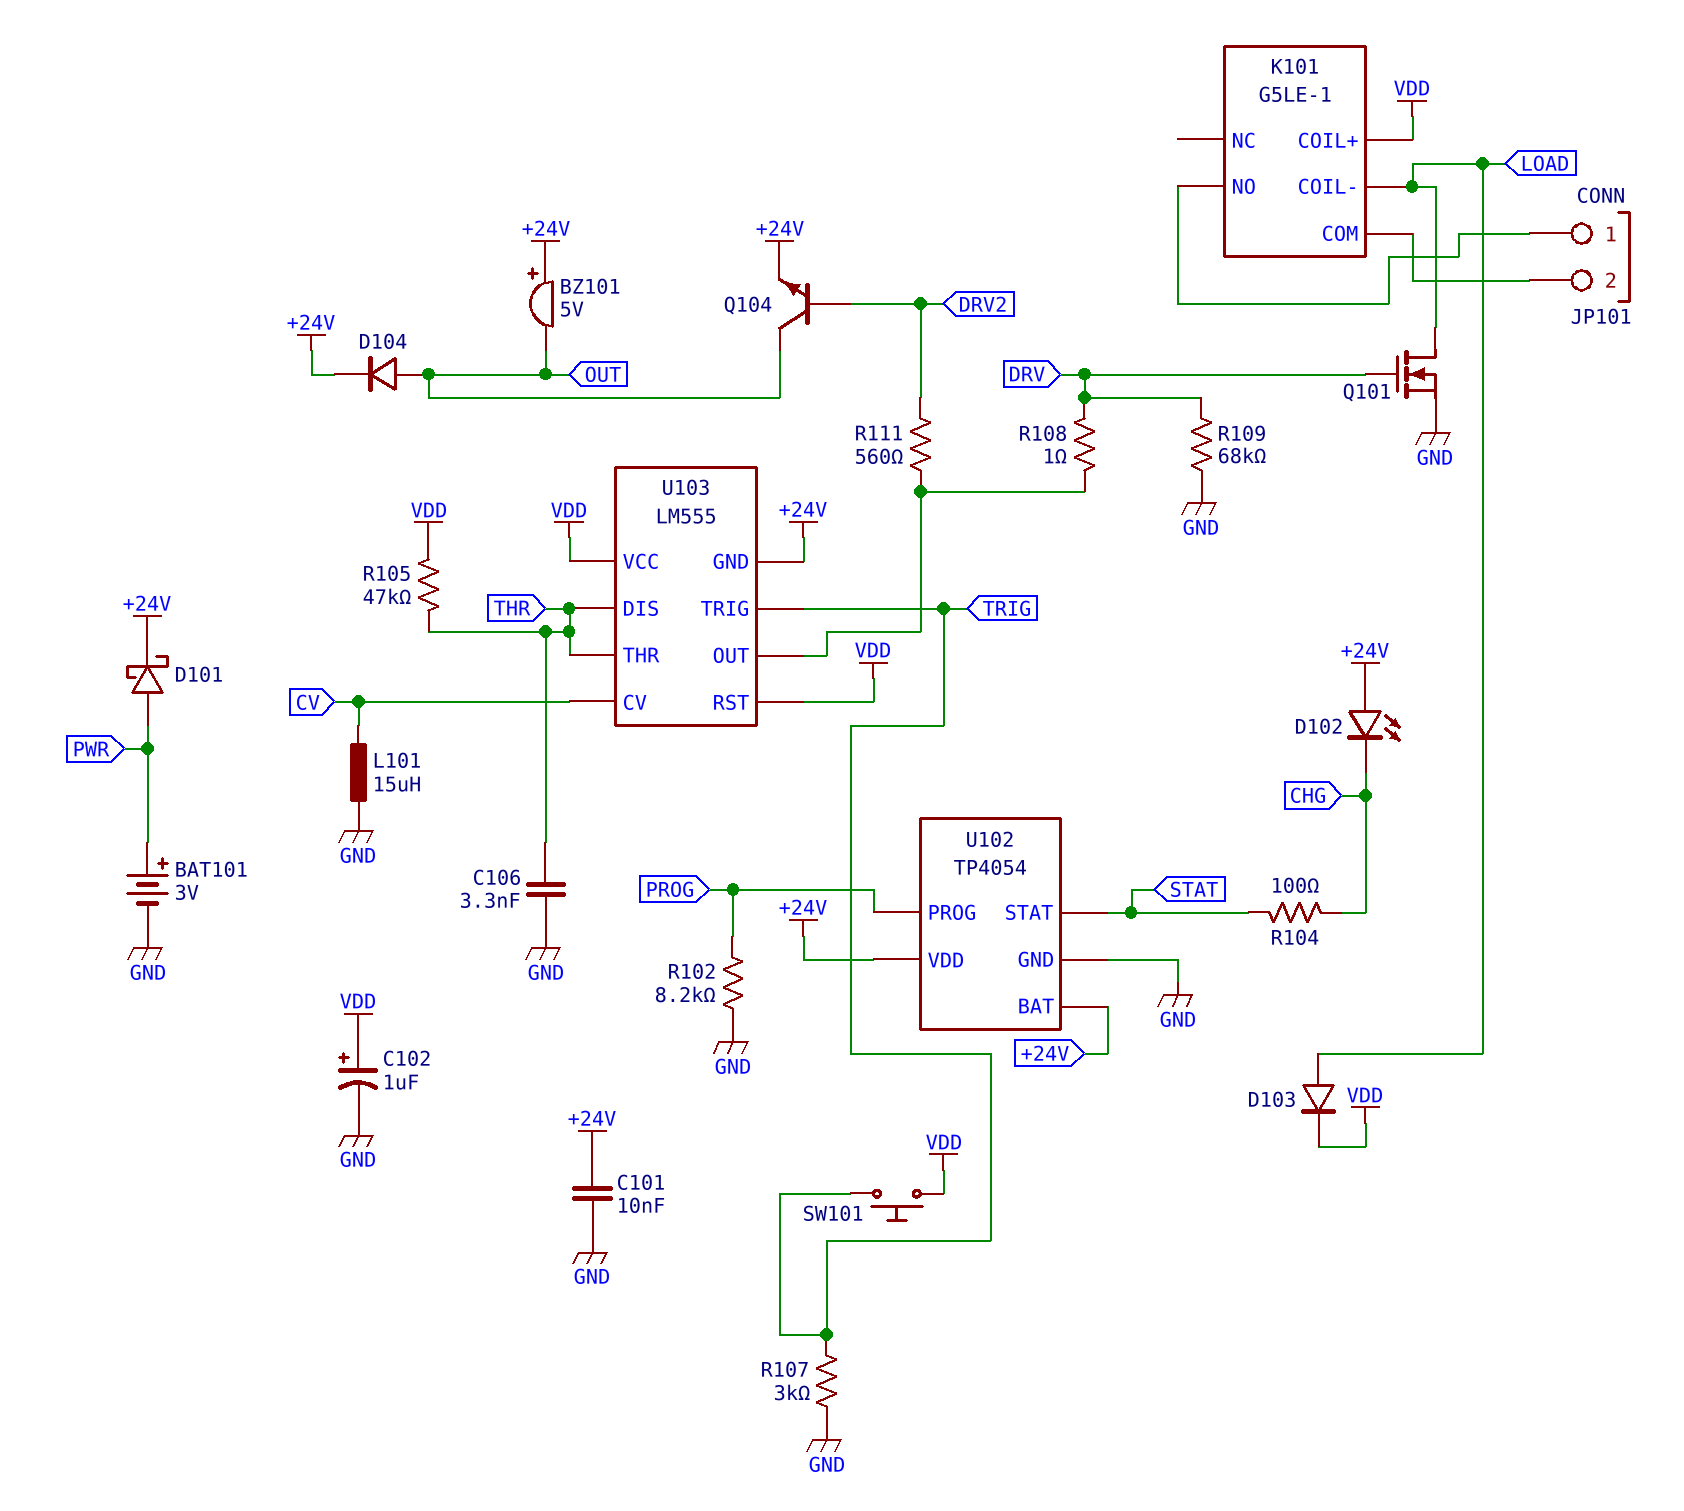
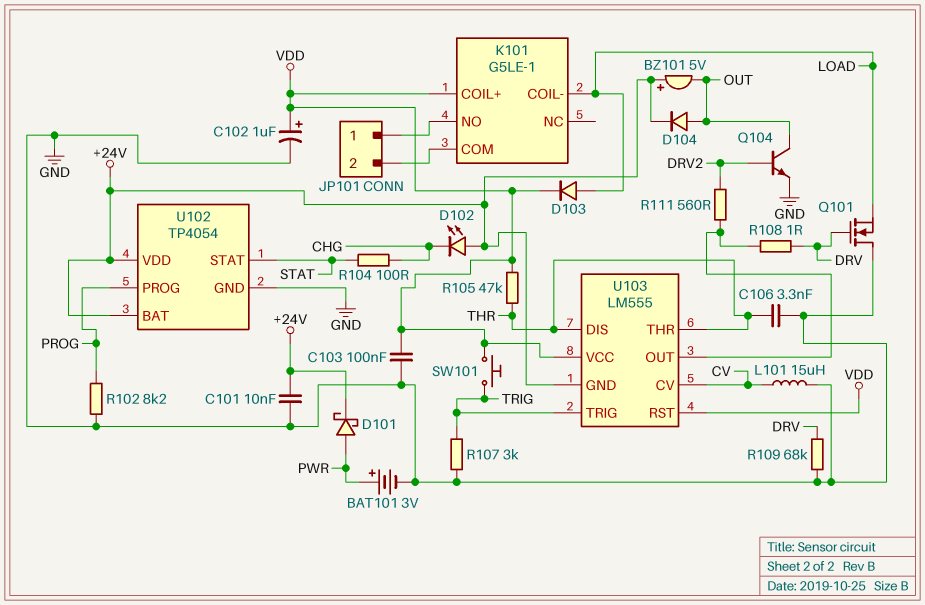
C103: none -> 100nF (GND, VDD)
Q101: NMOS (G DRV, D LOAD, S GND) -> NMOS (G DRV, D GND, S LOAD)
Q104: NPN (B DRV2, C OUT, E +24V) -> NPN (B DRV2, C OUT, E GND)

